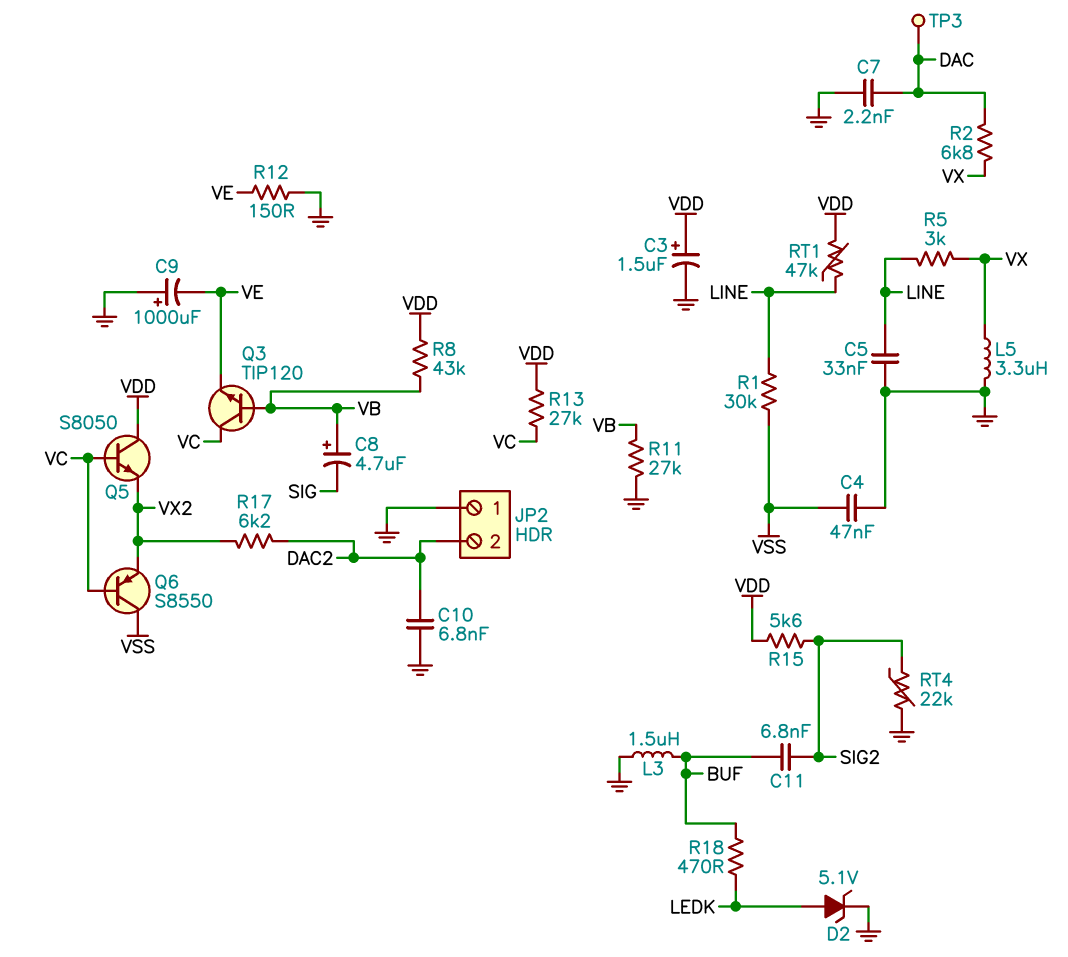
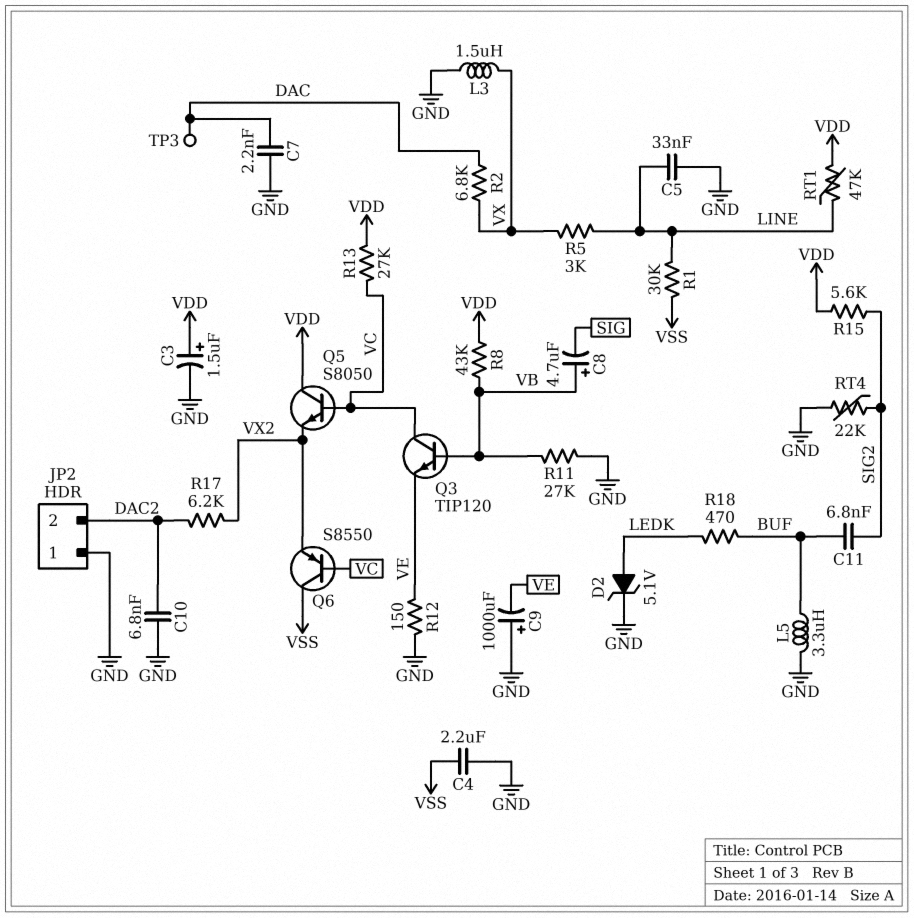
C4: 47nF (GND, VSS) -> 2.2uF (GND, VSS)
L3: 1.5uH (BUF, GND) -> 1.5uH (GND, VX)
L5: 3.3uH (GND, VX) -> 3.3uH (BUF, GND)

